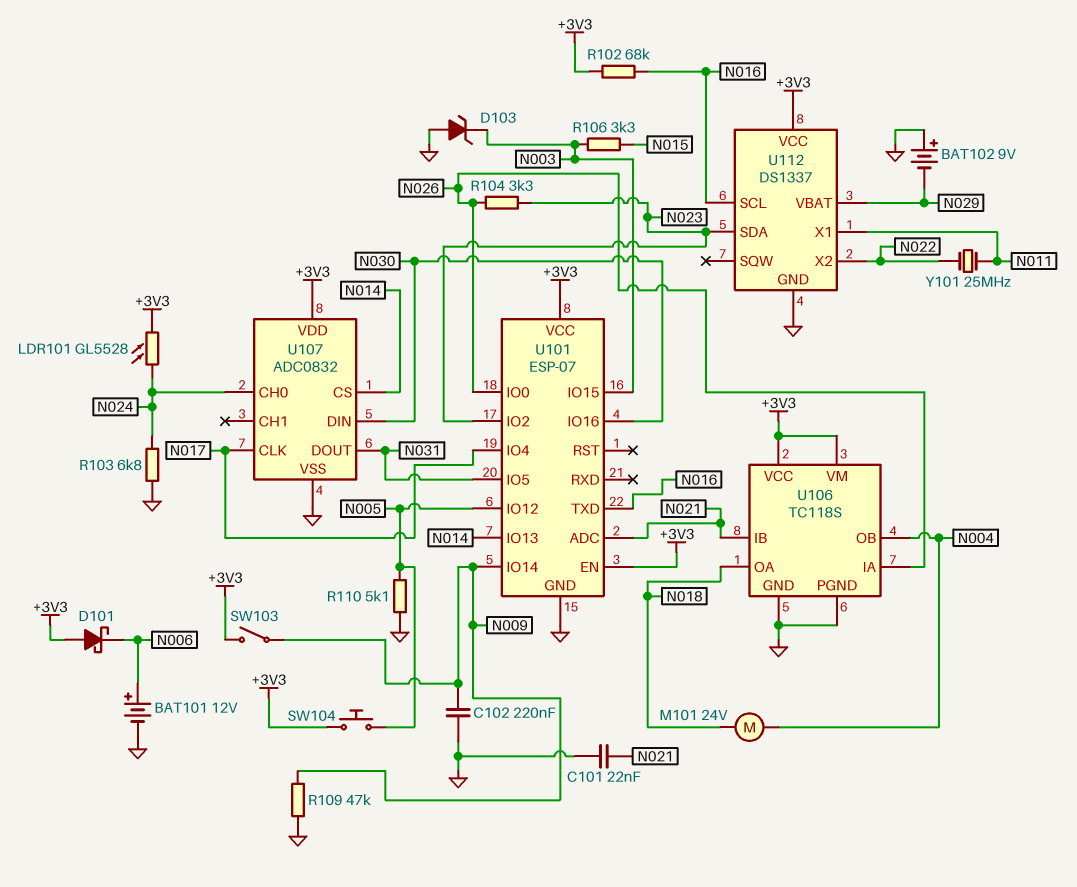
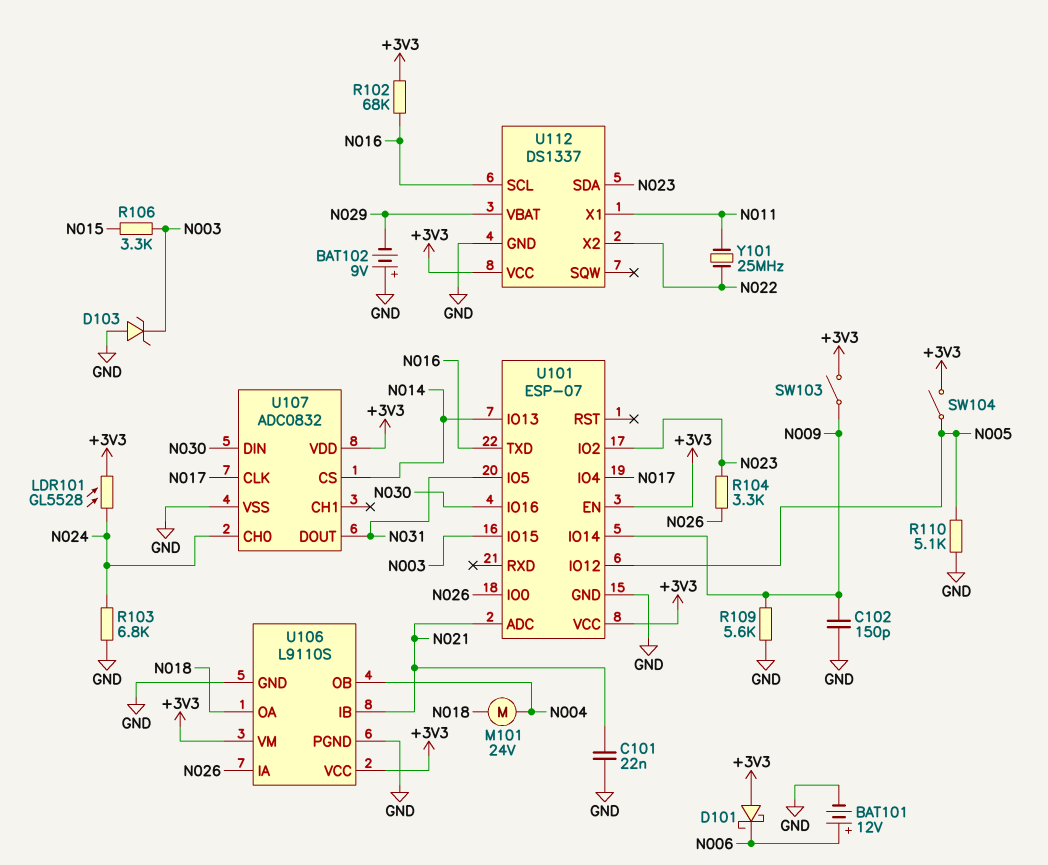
C102: 220nF (GND, N009) -> 150pF (GND, N009)
R109: 47k (GND, N009) -> 5.6k (GND, N009)
SW104: button (+3V3, N005) -> switch (+3V3, N005)
U106: TC118S -> L9110S

